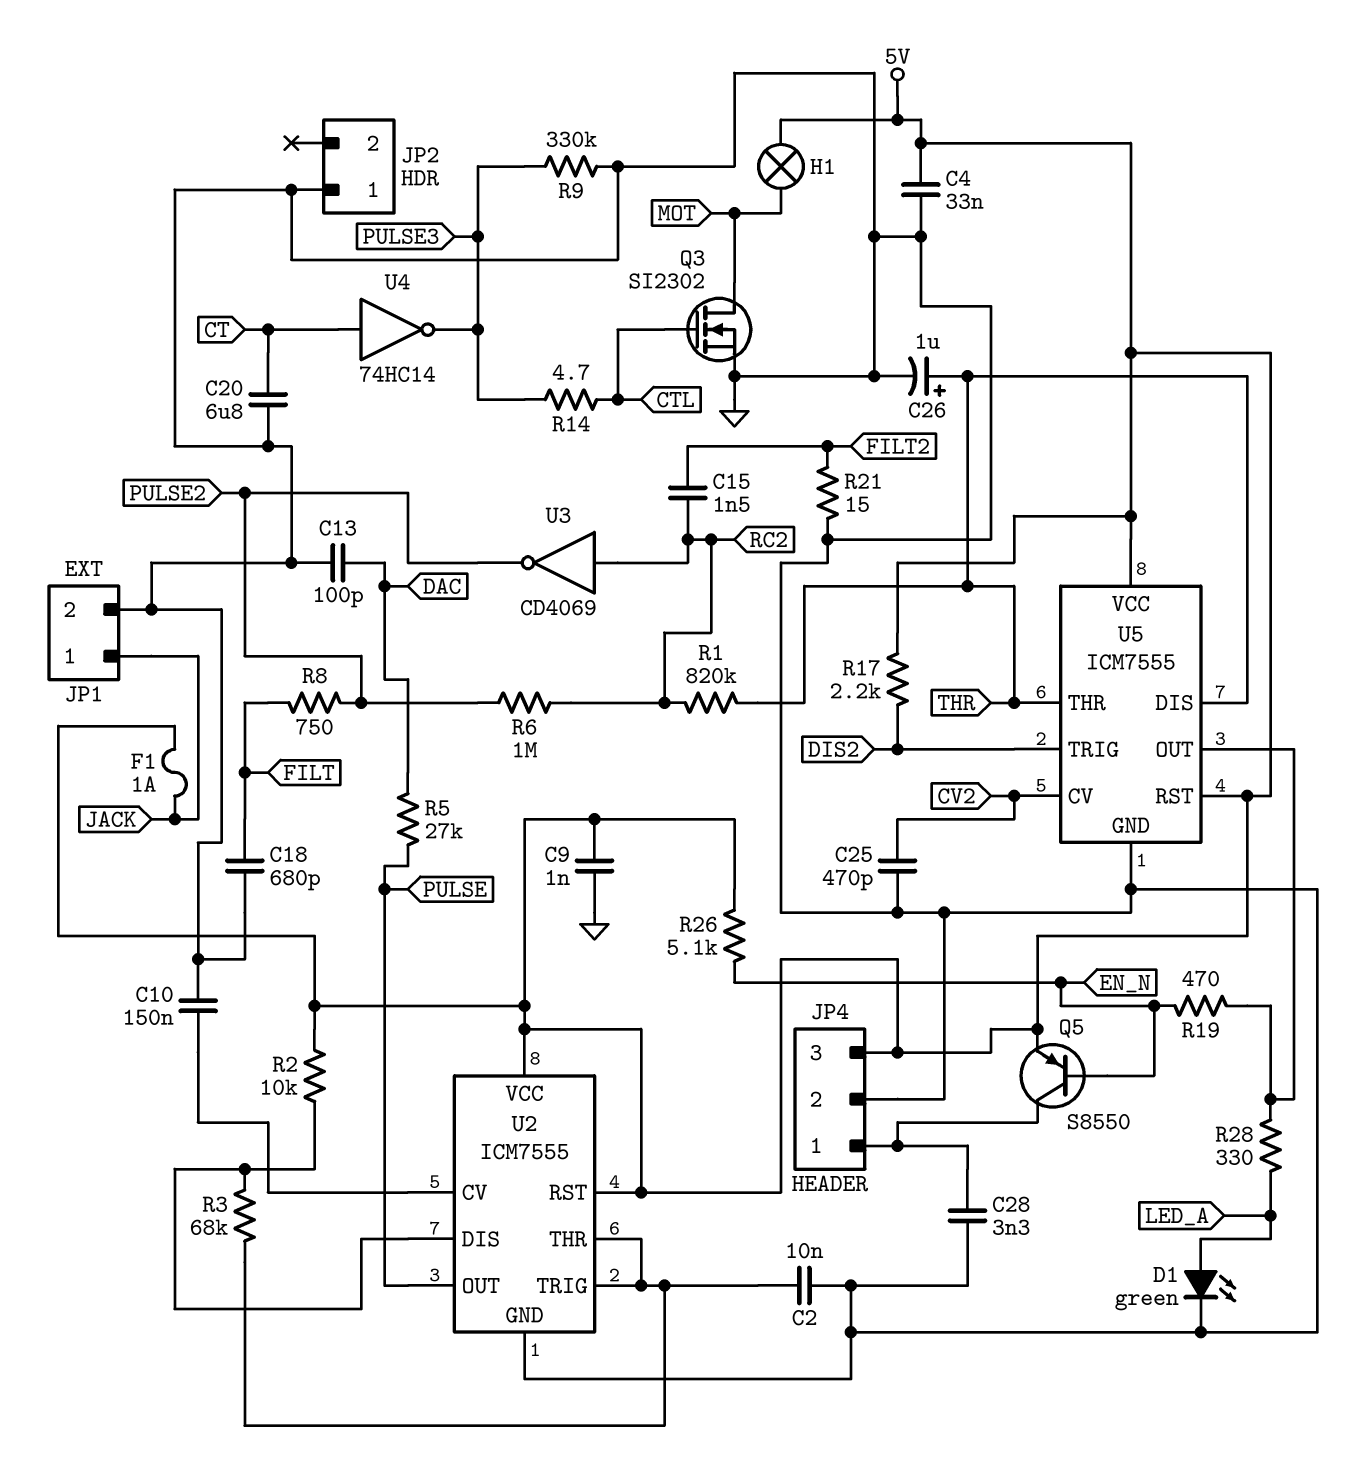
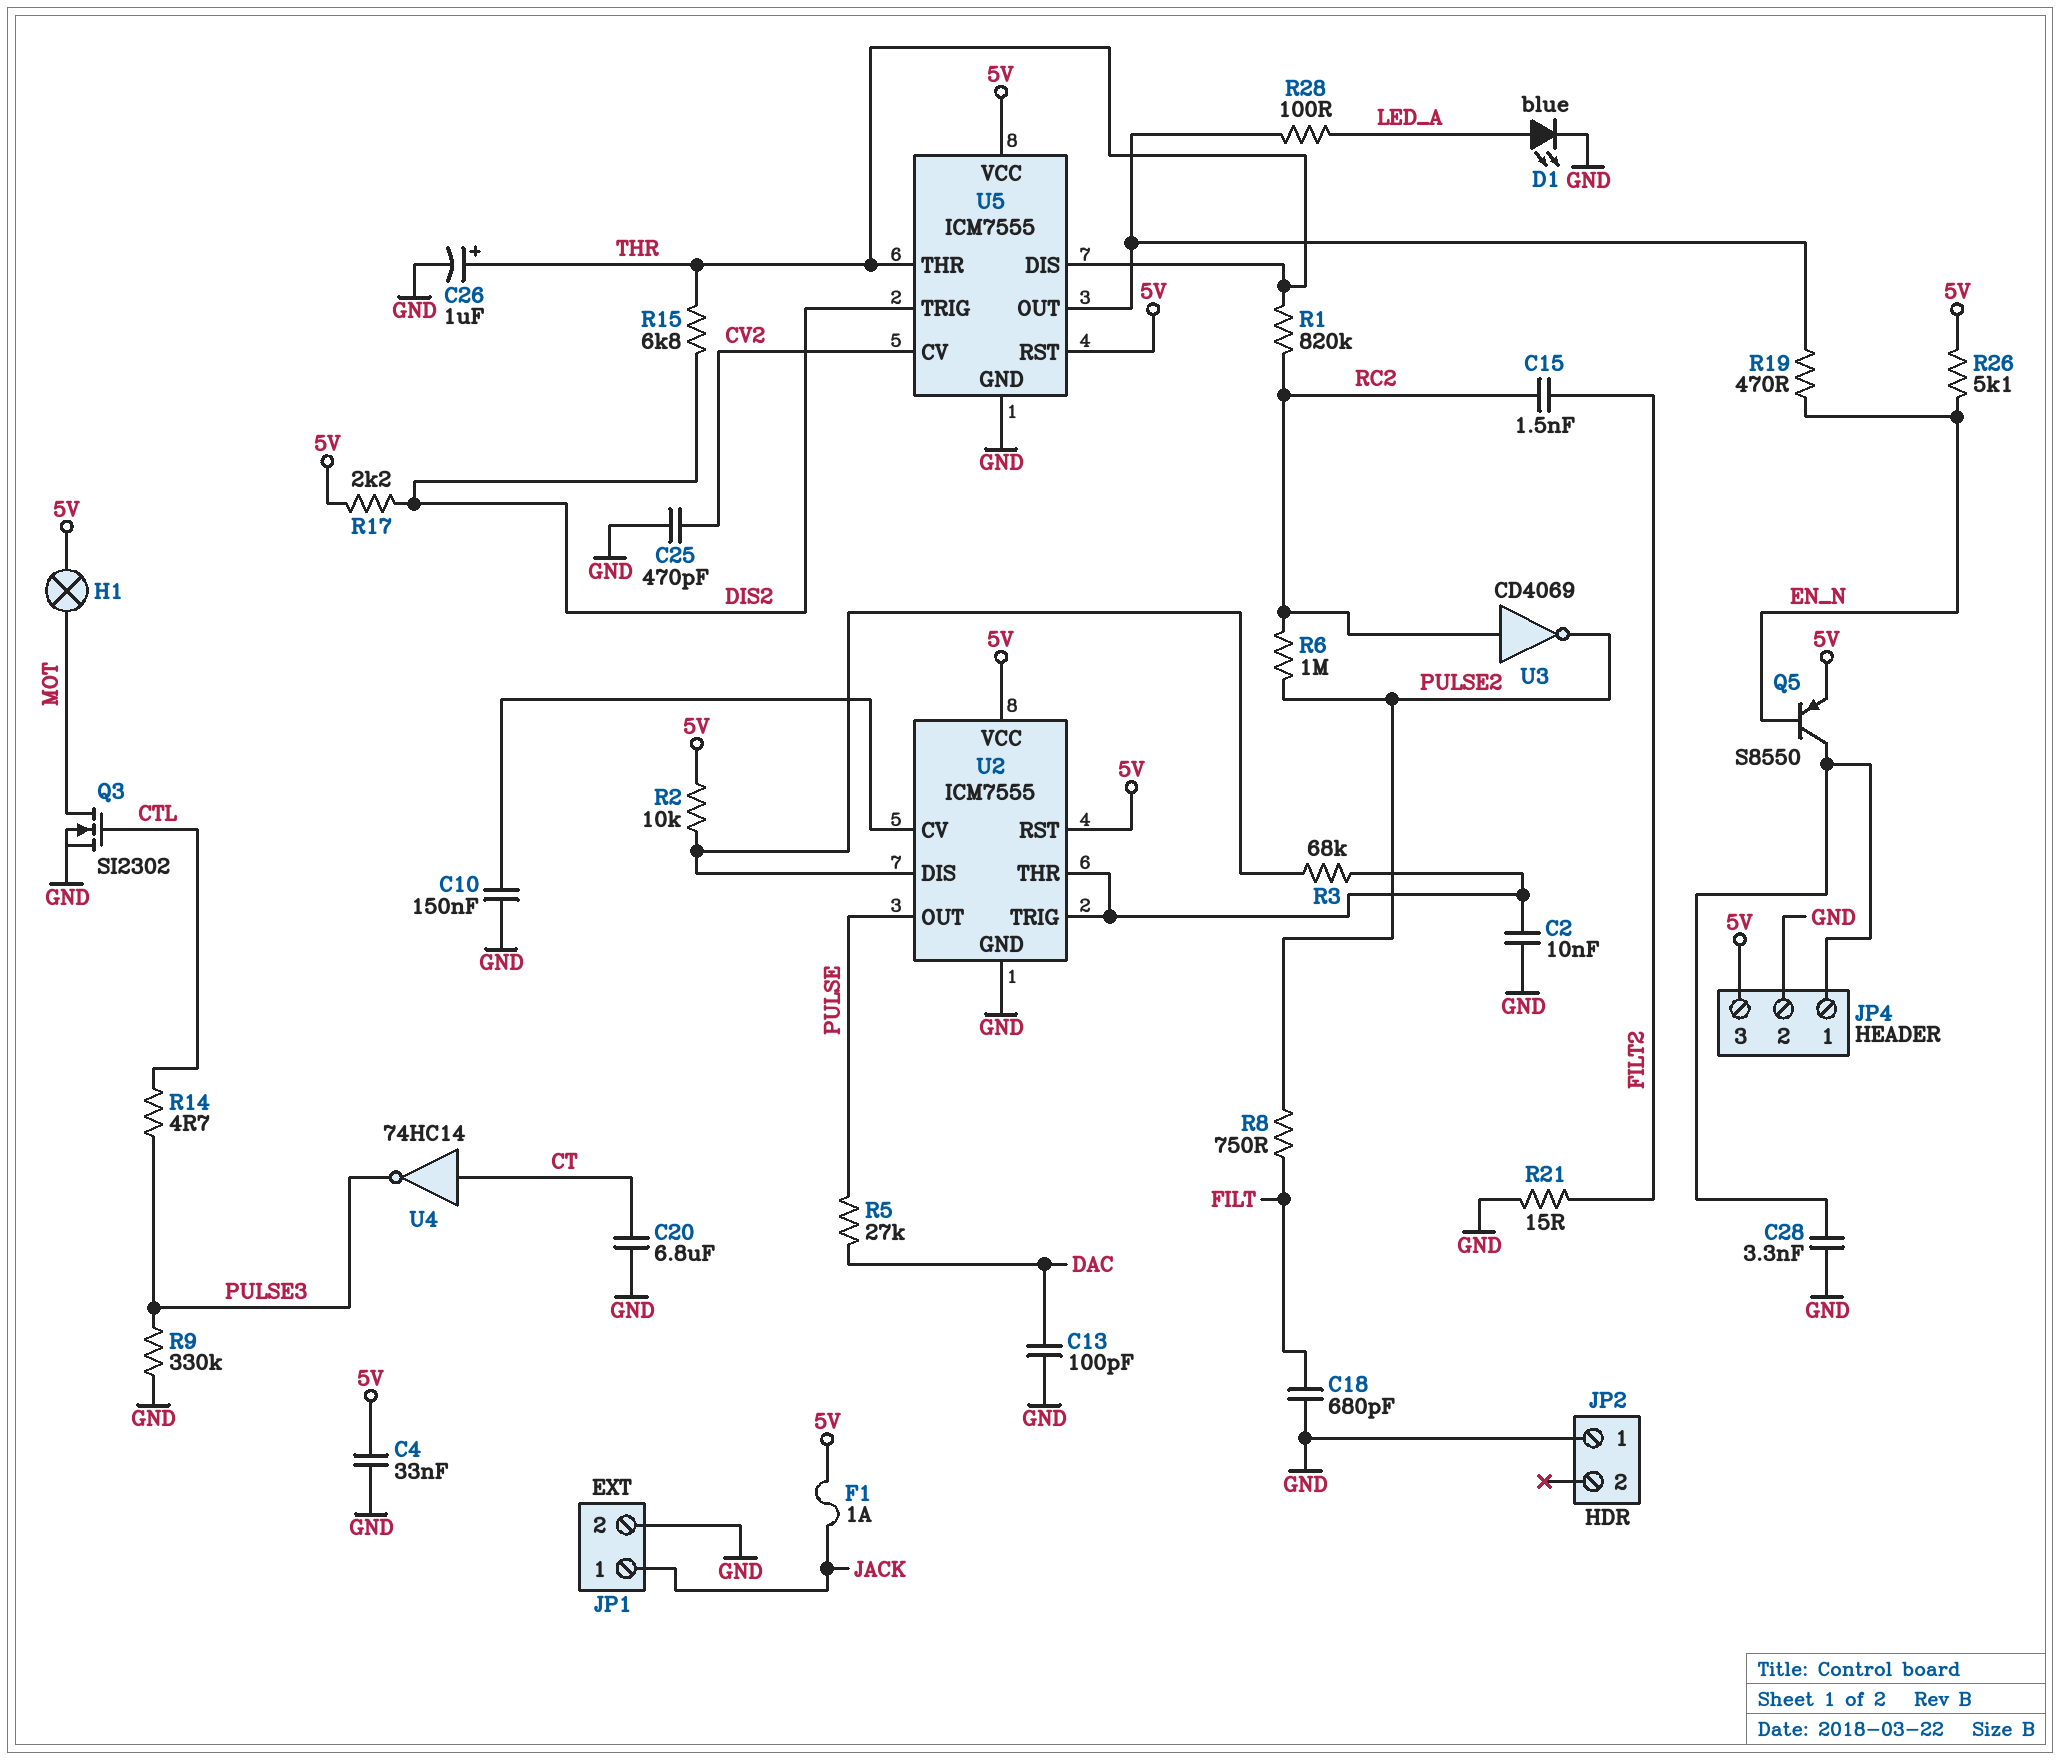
C9: 1nF (5V, GND) -> none
D1: LED green (A LED_A, K GND) -> LED blue (A LED_A, K GND)
R15: none -> 6.8k (DIS2, THR)
R28: 330 (LED_A, U5/OUT) -> 100 (LED_A, U5/OUT)

